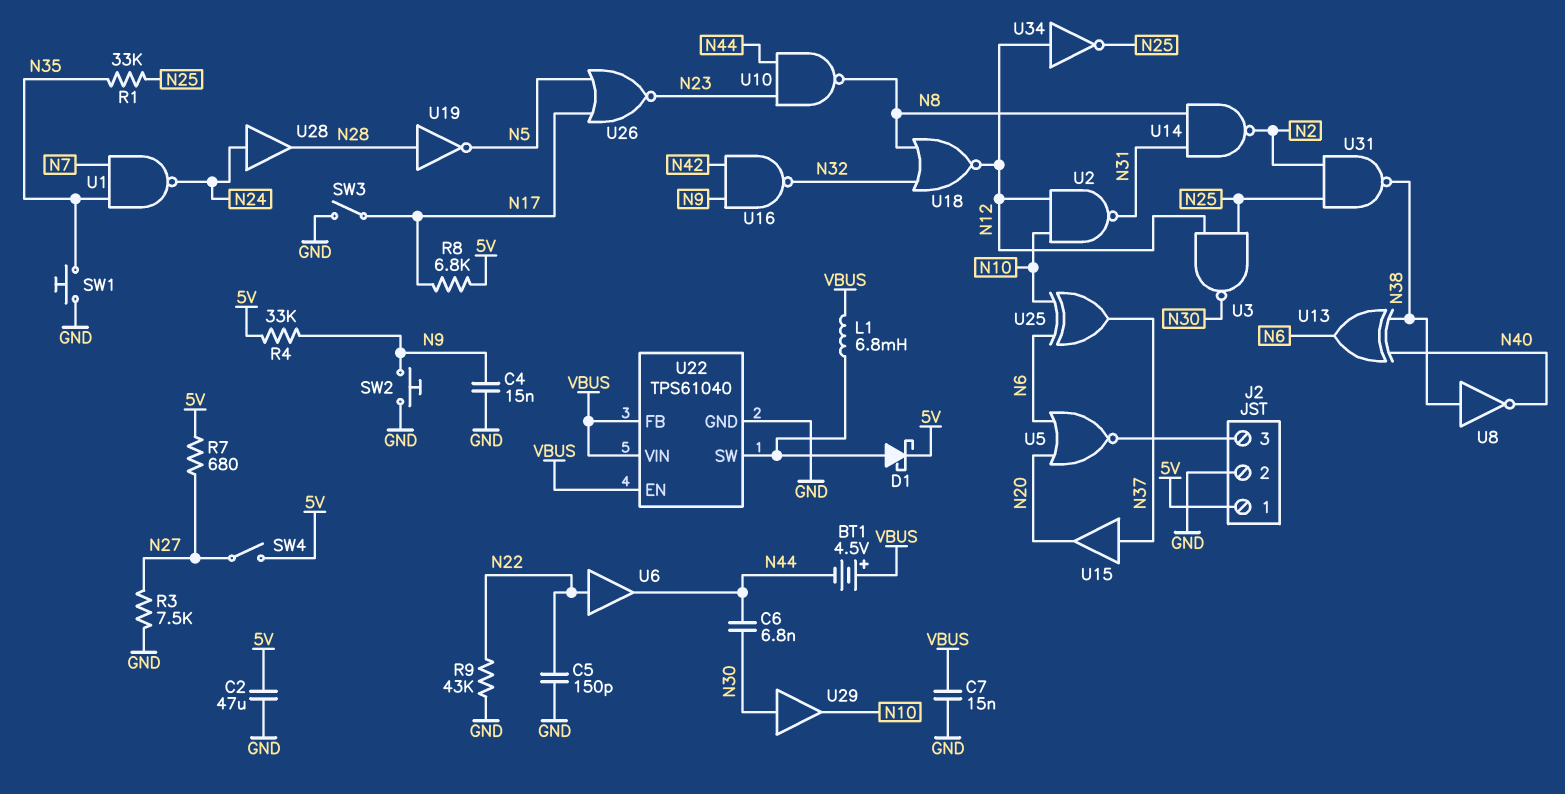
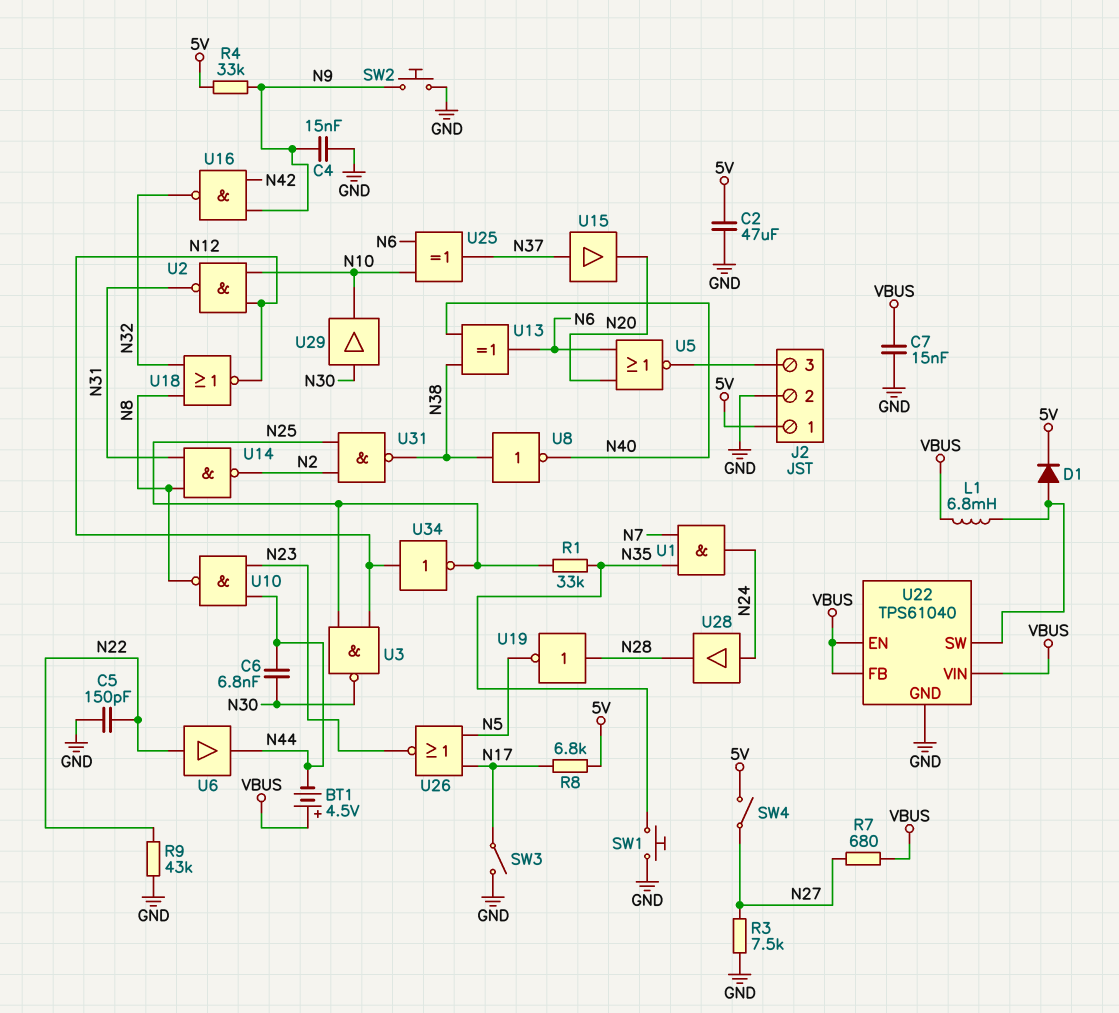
D1: schottky (A U22/SW, K 5V) -> diode (A U22/SW, K 5V)
R7: 680 (5V, N27) -> 680 (N27, VBUS)
U1: NAND (in N7, in N35, out N24) -> AND (in N7, in N35, out N24)

